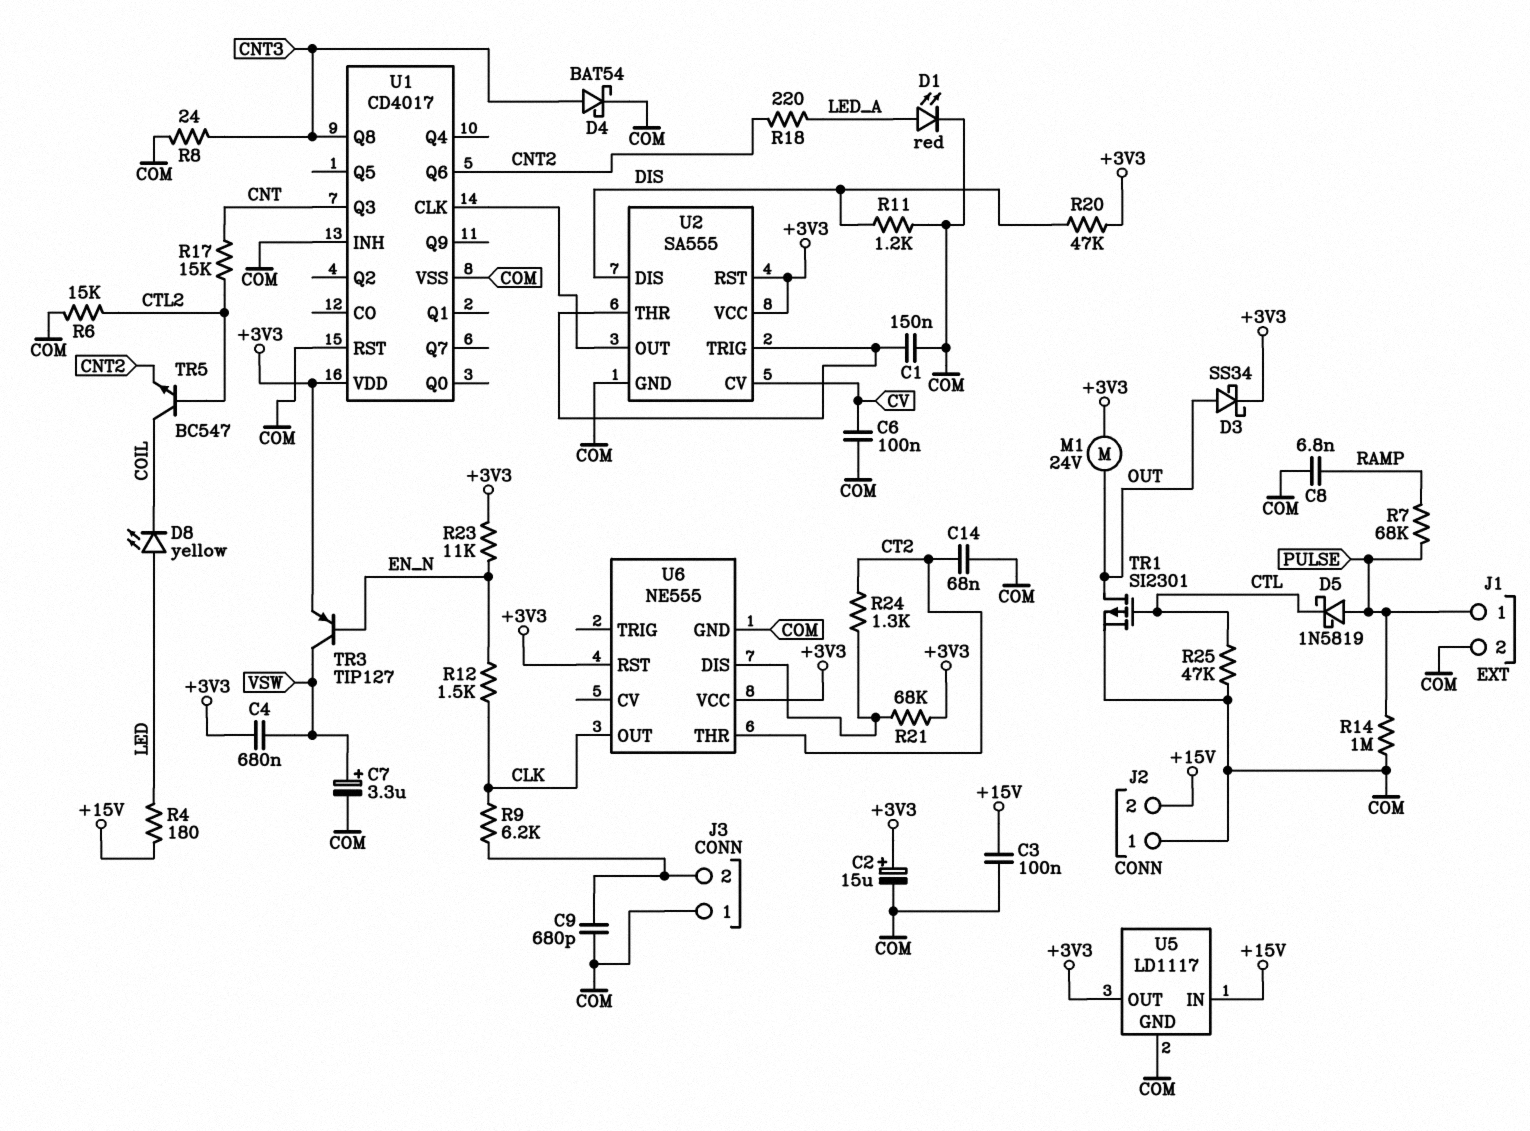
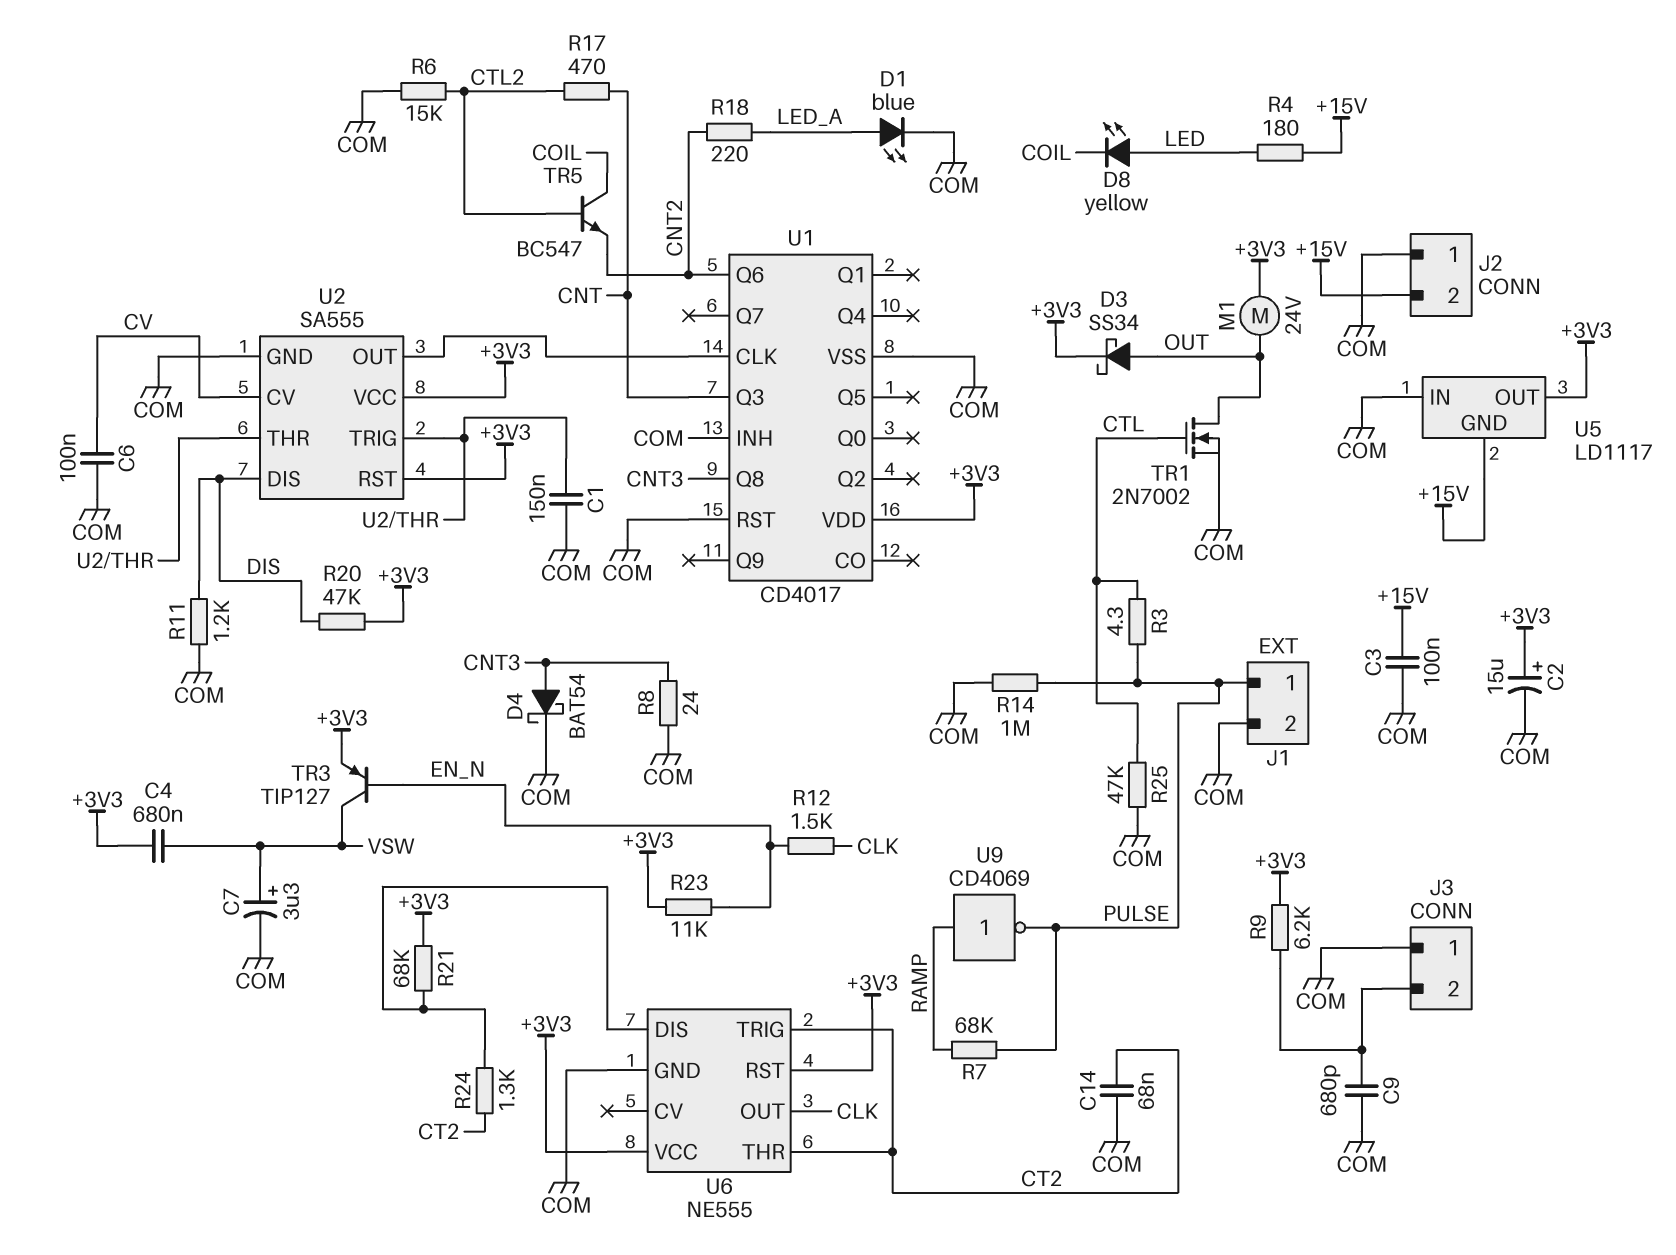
C8: 6.8nF (COM, RAMP) -> none
D1: LED red (A LED_A, K COM) -> LED blue (A LED_A, K COM)
D5: schottky 1N5819 (A PULSE, K CTL) -> none
R3: none -> 4.3 (CTL, PULSE)
R9: 6.2k (CLK, J3/2) -> 6.2k (+3V3, J3/2)
R17: 15k (CNT, CTL2) -> 470 (CNT, CTL2)
TR1: PMOS SI2301 (G CTL, D OUT, S COM) -> NMOS 2N7002 (G CTL, D OUT, S COM)
U5 pin GND: COM -> +15V
U5 pin IN: +15V -> COM
U6 pin TRIG: none -> CT2
U9: none -> NOT CD4069 (in RAMP, out PULSE)

